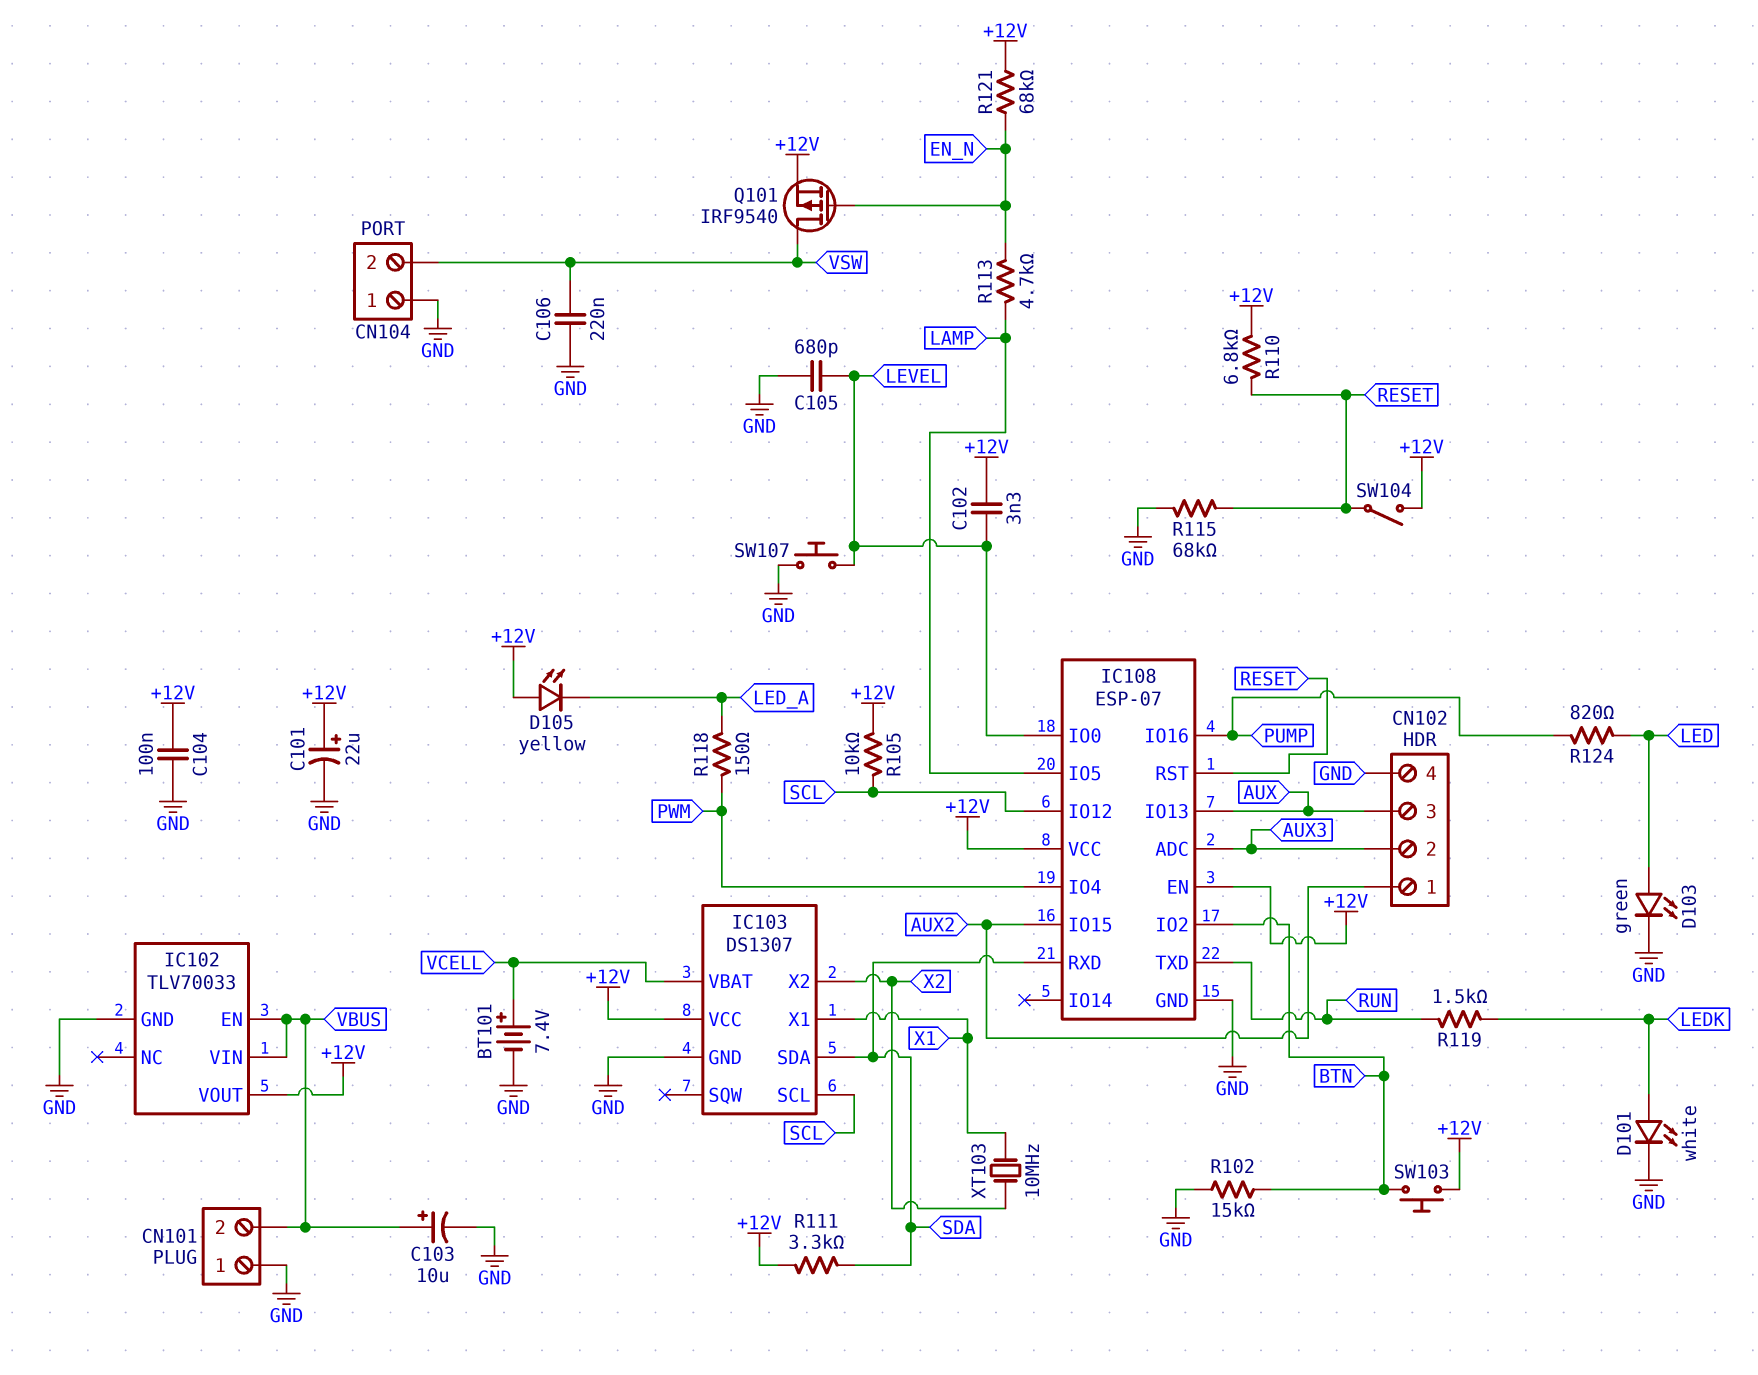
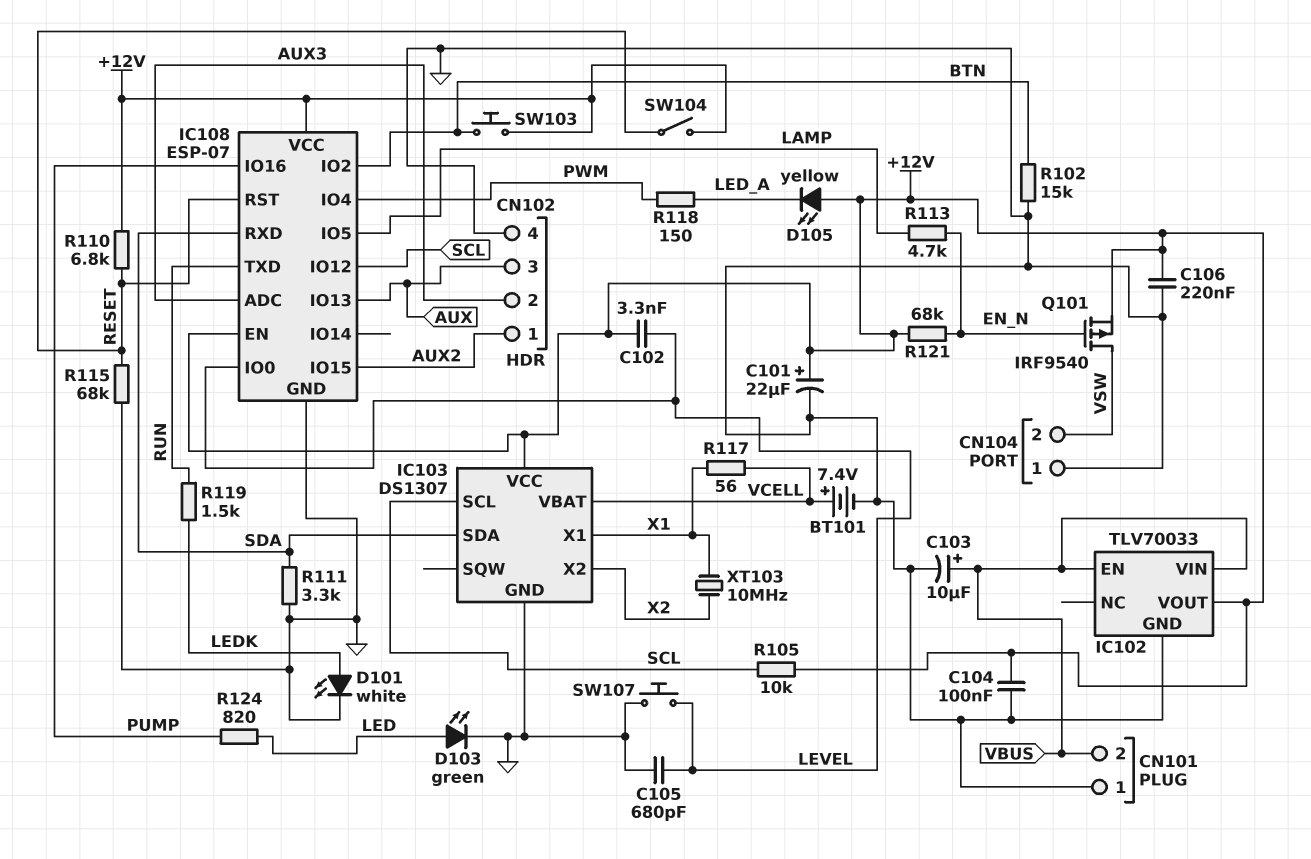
C106: 220nF (GND, VSW) -> 220nF (+12V, GND)
R111: 3.3k (+12V, SDA) -> 3.3k (GND, SDA)
R117: none -> 56 (VCELL, X1)

